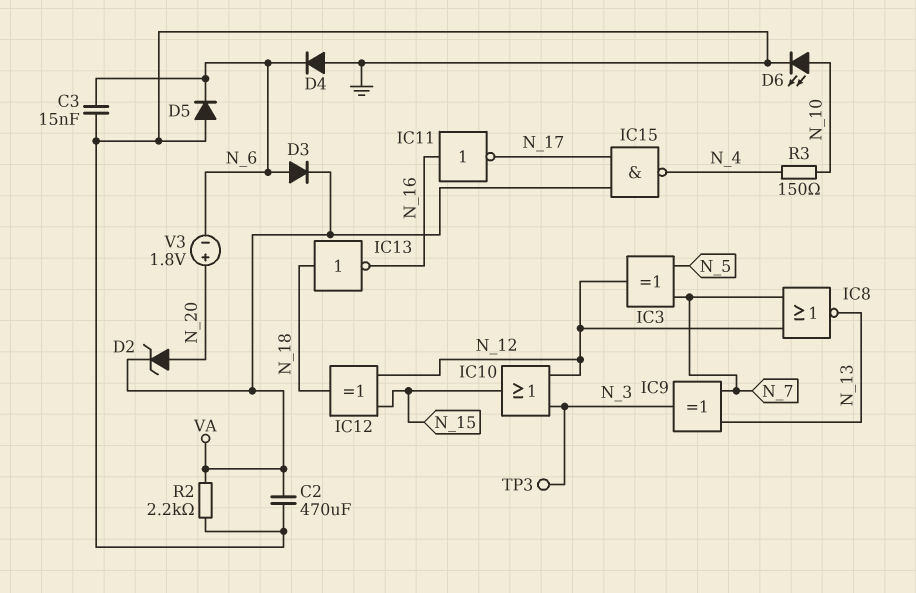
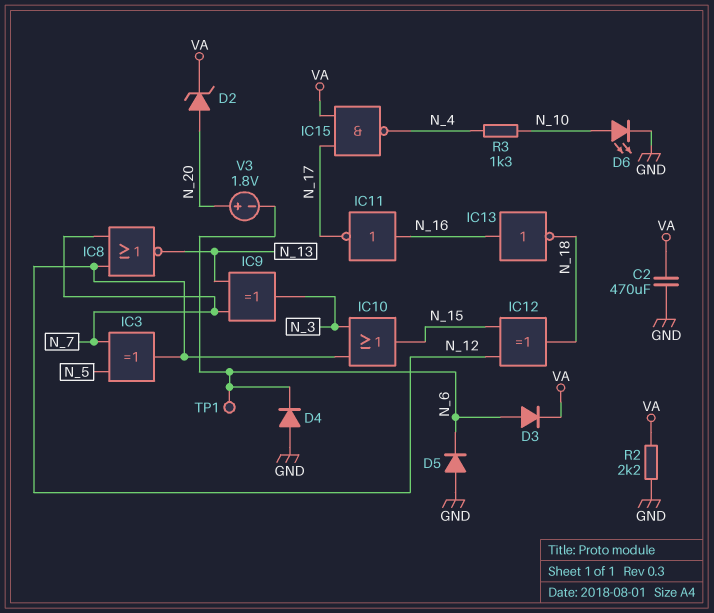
C3: 15nF (GND, N_6) -> none
IC13: NOT (in N_18, out N_16) -> NOT (in N_16, out N_18)
R3: 150 (N_4, N_10) -> 1.3k (N_4, N_10)
TP1: none -> test point (N_6)
TP3: test point (N_3) -> none

